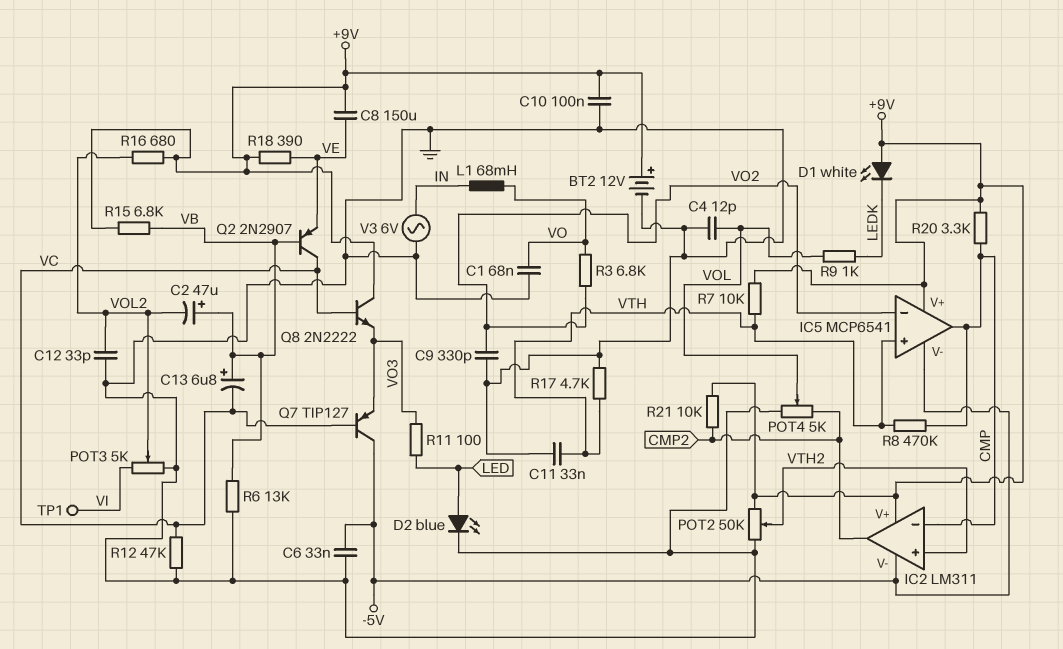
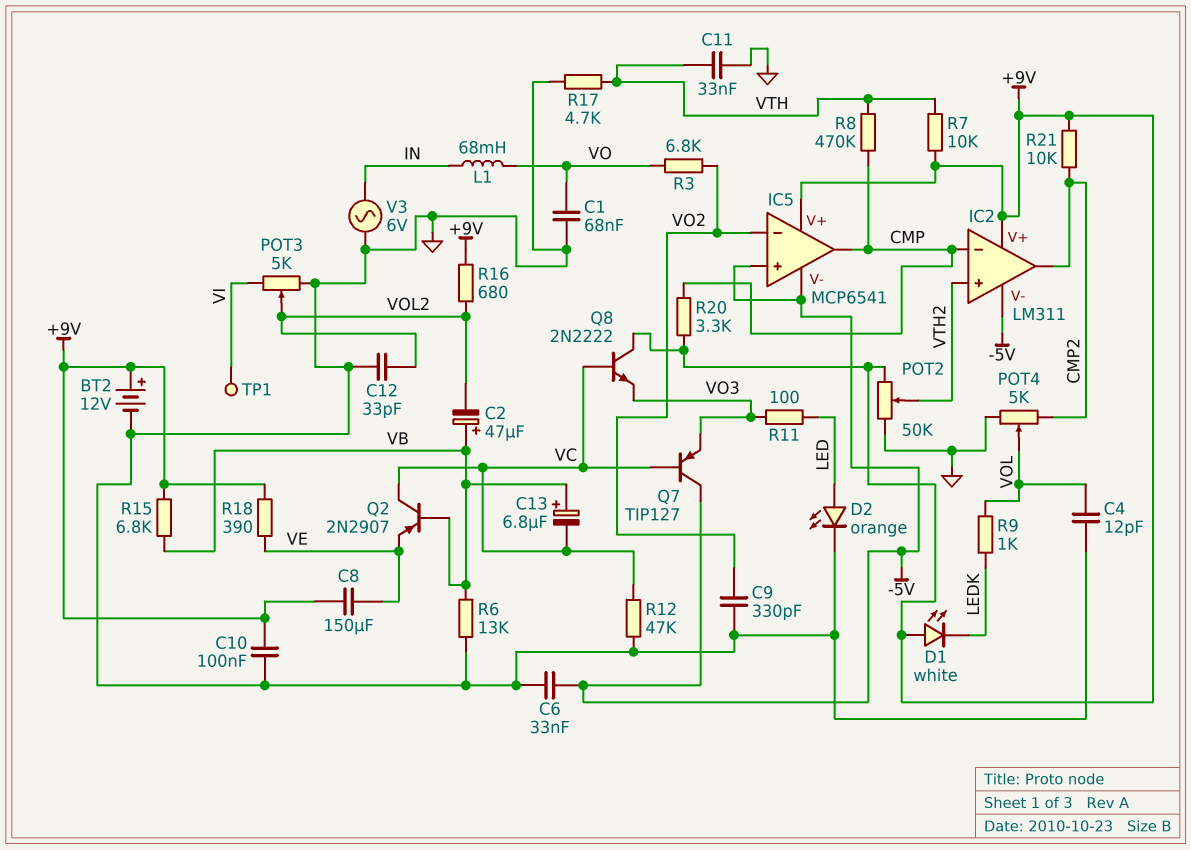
D2: LED blue (A LED, K GND) -> LED orange (A LED, K GND)
IC5 pin in+: VTH -> -5V

